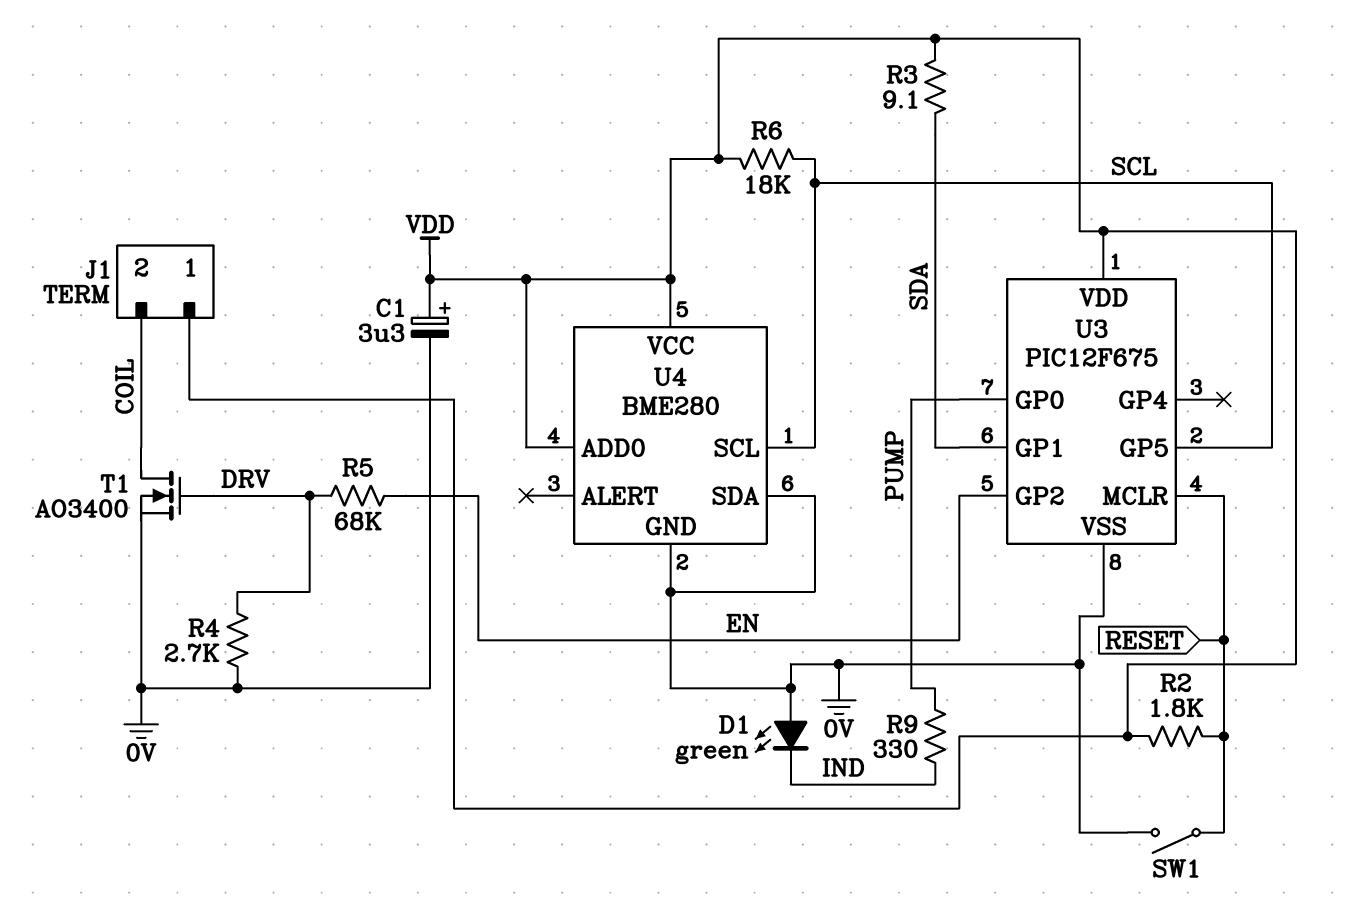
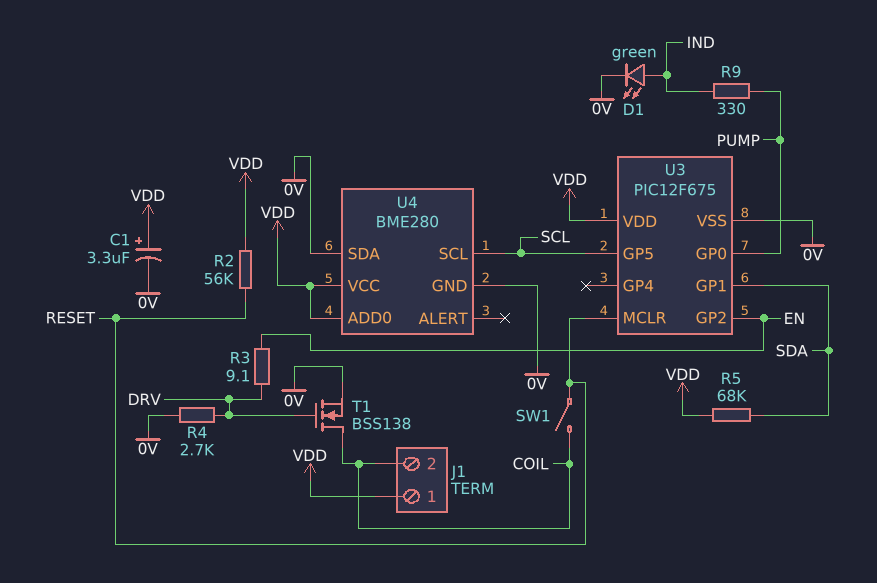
D1: LED green (A 0V, K IND) -> LED green (A IND, K 0V)
R2: 1.8k (RESET, VDD) -> 56k (RESET, VDD)
R3: 9.1 (SDA, VDD) -> 9.1 (DRV, EN)
R5: 68k (DRV, EN) -> 68k (SDA, VDD)
R6: 18k (SCL, VDD) -> none
SW1: switch (0V, RESET) -> switch (COIL, RESET)
T1: NMOS AO3400 (G DRV, D COIL, S 0V) -> NMOS BSS138 (G DRV, D COIL, S 0V)

